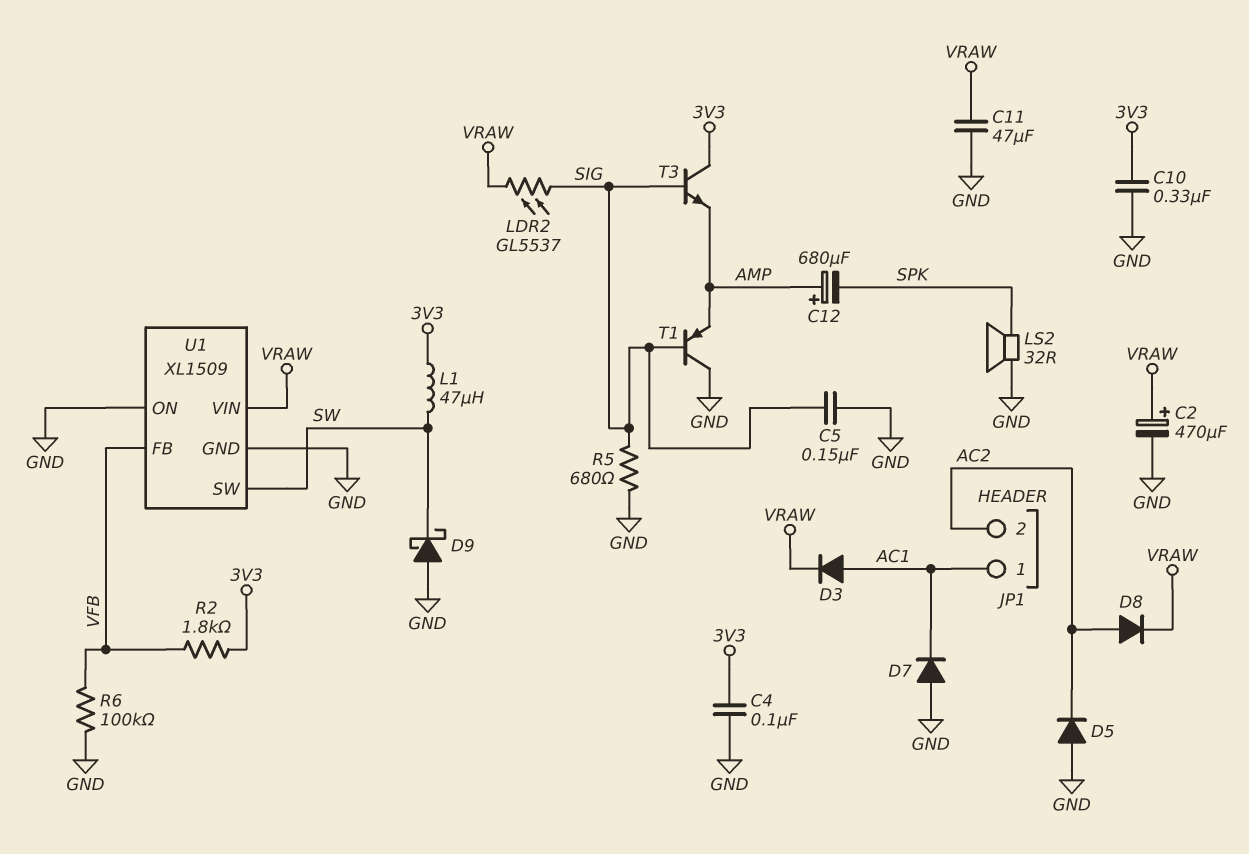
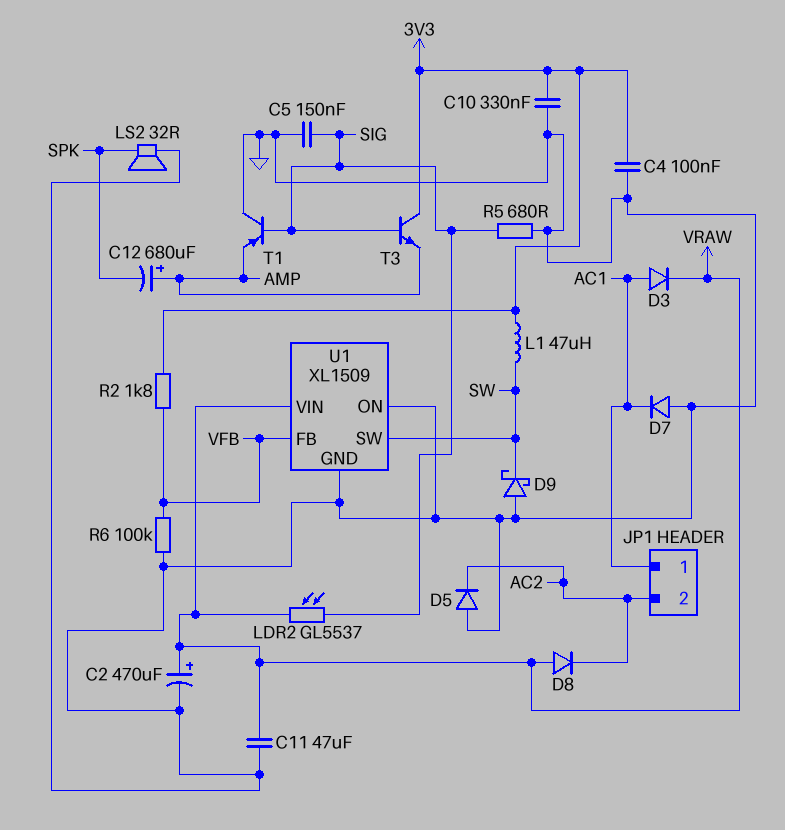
D8: diode (A AC2, K VRAW) -> diode (A VRAW, K AC2)

